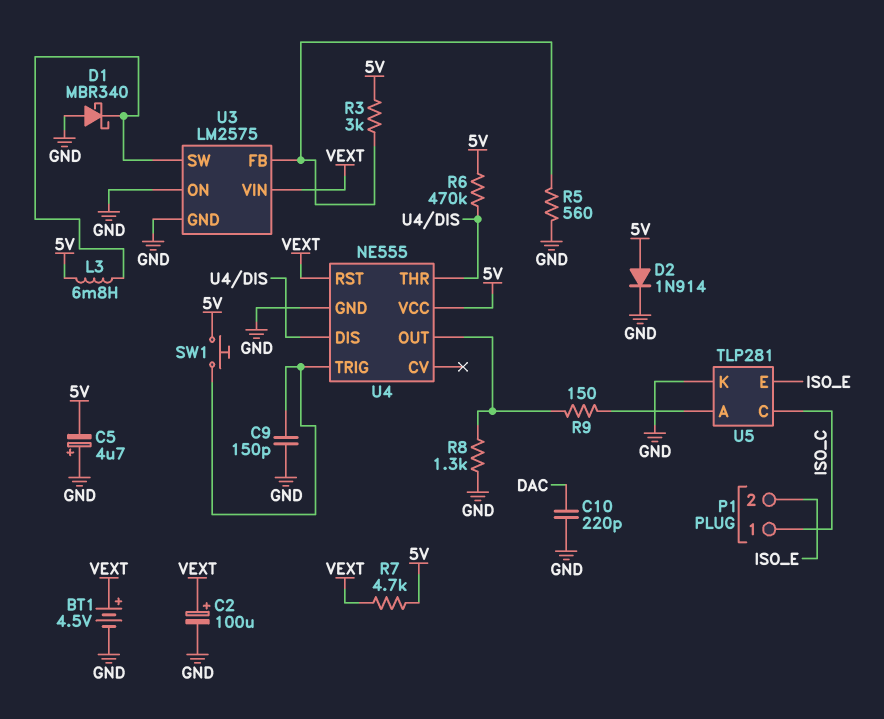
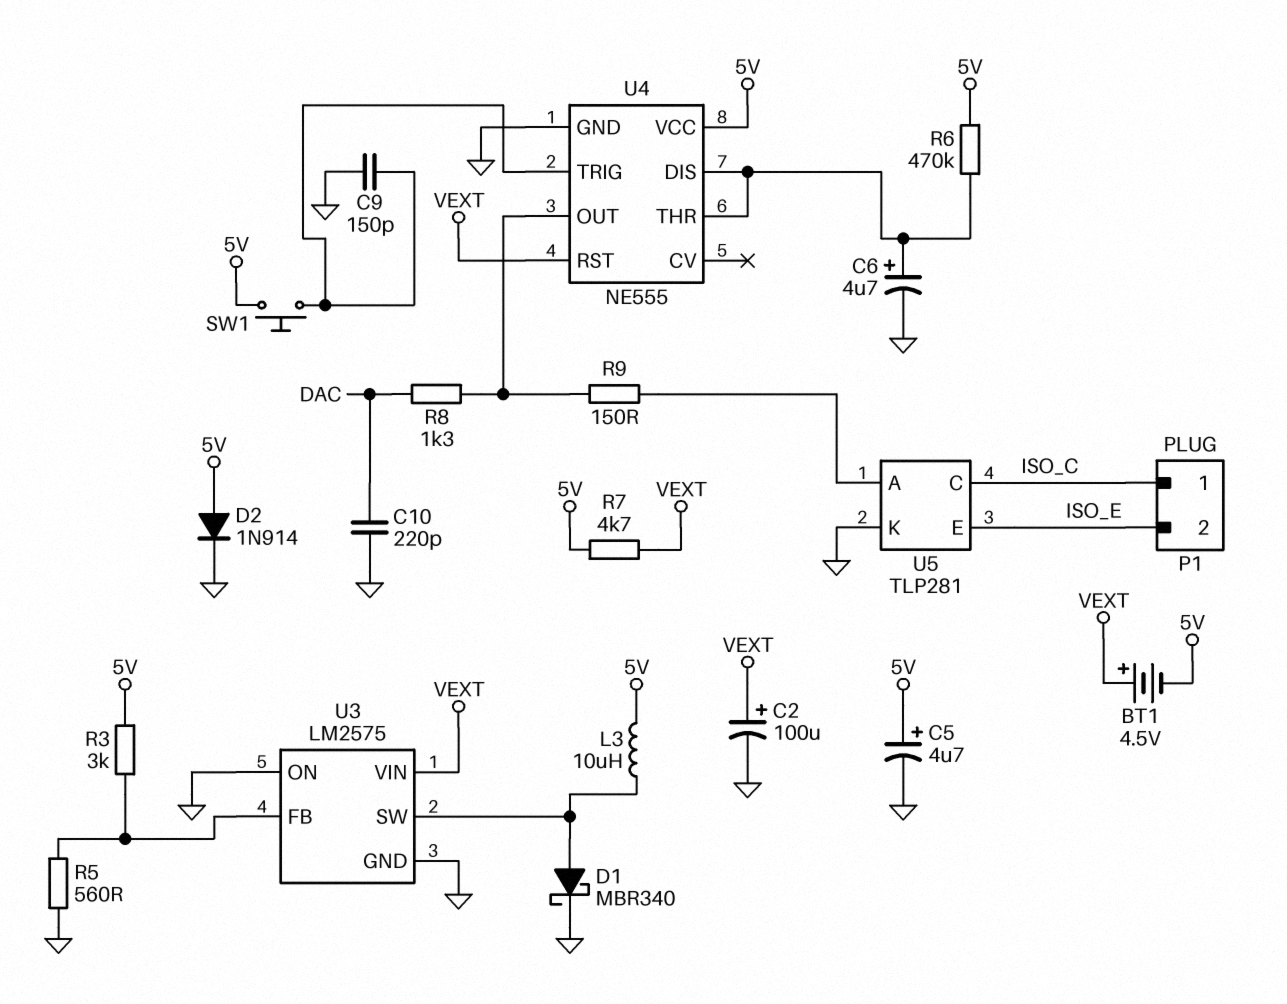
BT1: 4.5V (plus VEXT, minus GND) -> 4.5V (plus VEXT, minus 5V)
C5: 4.7uF (plus GND, minus 5V) -> 4.7uF (plus 5V, minus GND)
C6: none -> 4.7uF (plus U4/DIS, minus GND)
D1: schottky MBR340 (A GND, K U3/SW) -> schottky MBR340 (A U3/SW, K GND)
L3: 6.8mH (5V, U3/SW) -> 10uH (5V, U3/SW)
R8: 1.3k (GND, U4/OUT) -> 1.3k (DAC, U4/OUT)

